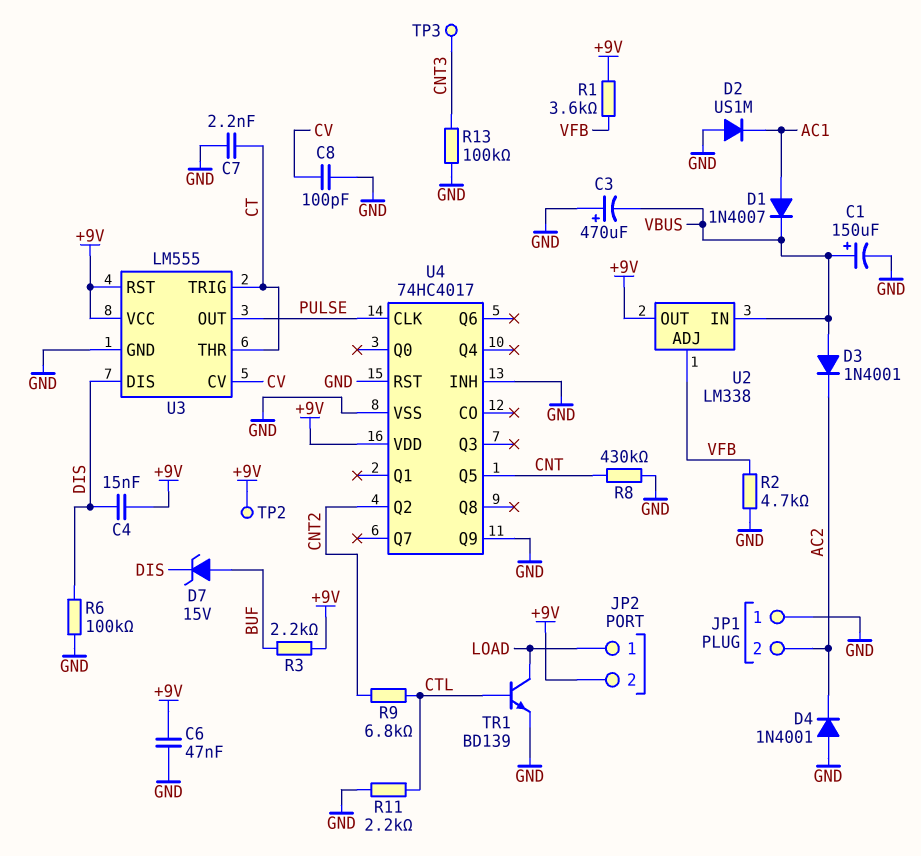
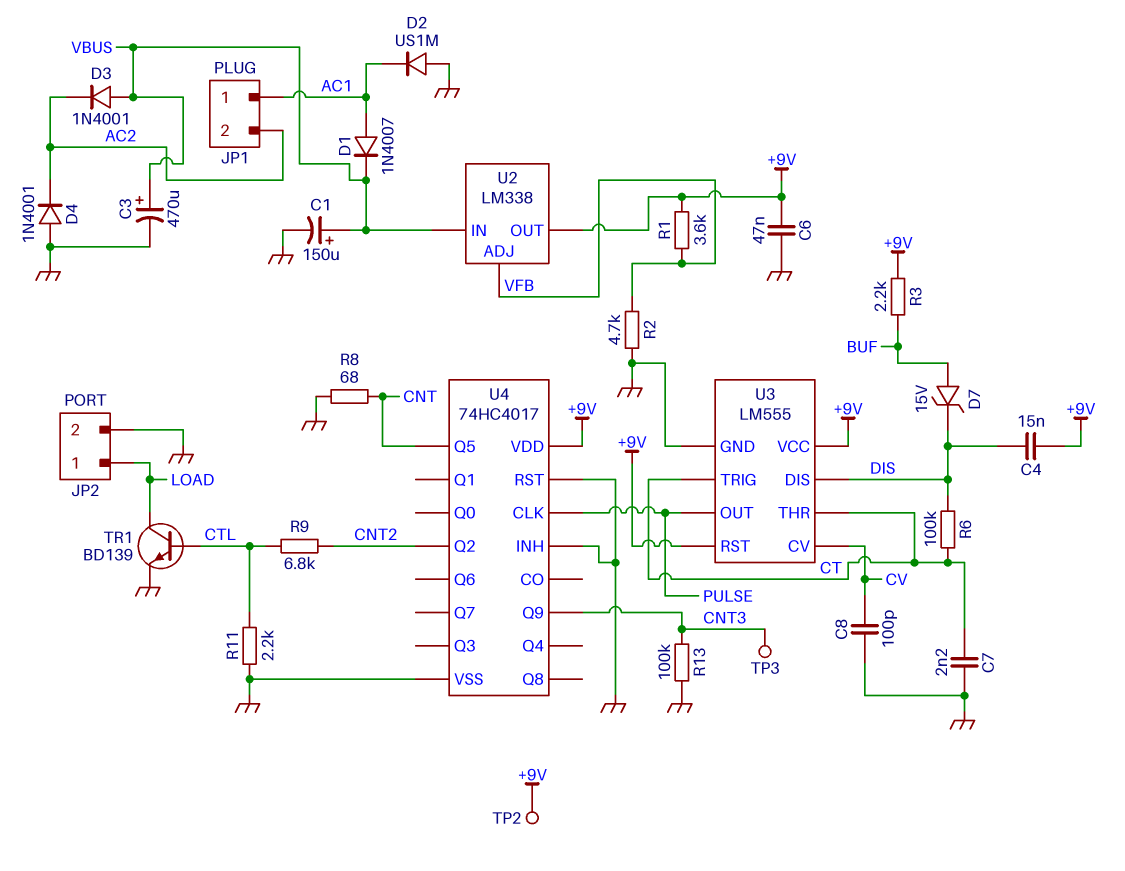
C3: 470uF (plus GND, minus VBUS) -> 470uF (plus VBUS, minus GND)
JP1 pin 1: GND -> AC1
JP2 pin 2: +9V -> GND
R6: 100k (DIS, GND) -> 100k (CT, DIS)
R8: 430k (CNT, GND) -> 68 (CNT, GND)
U4 pin Q9: GND -> CNT3

